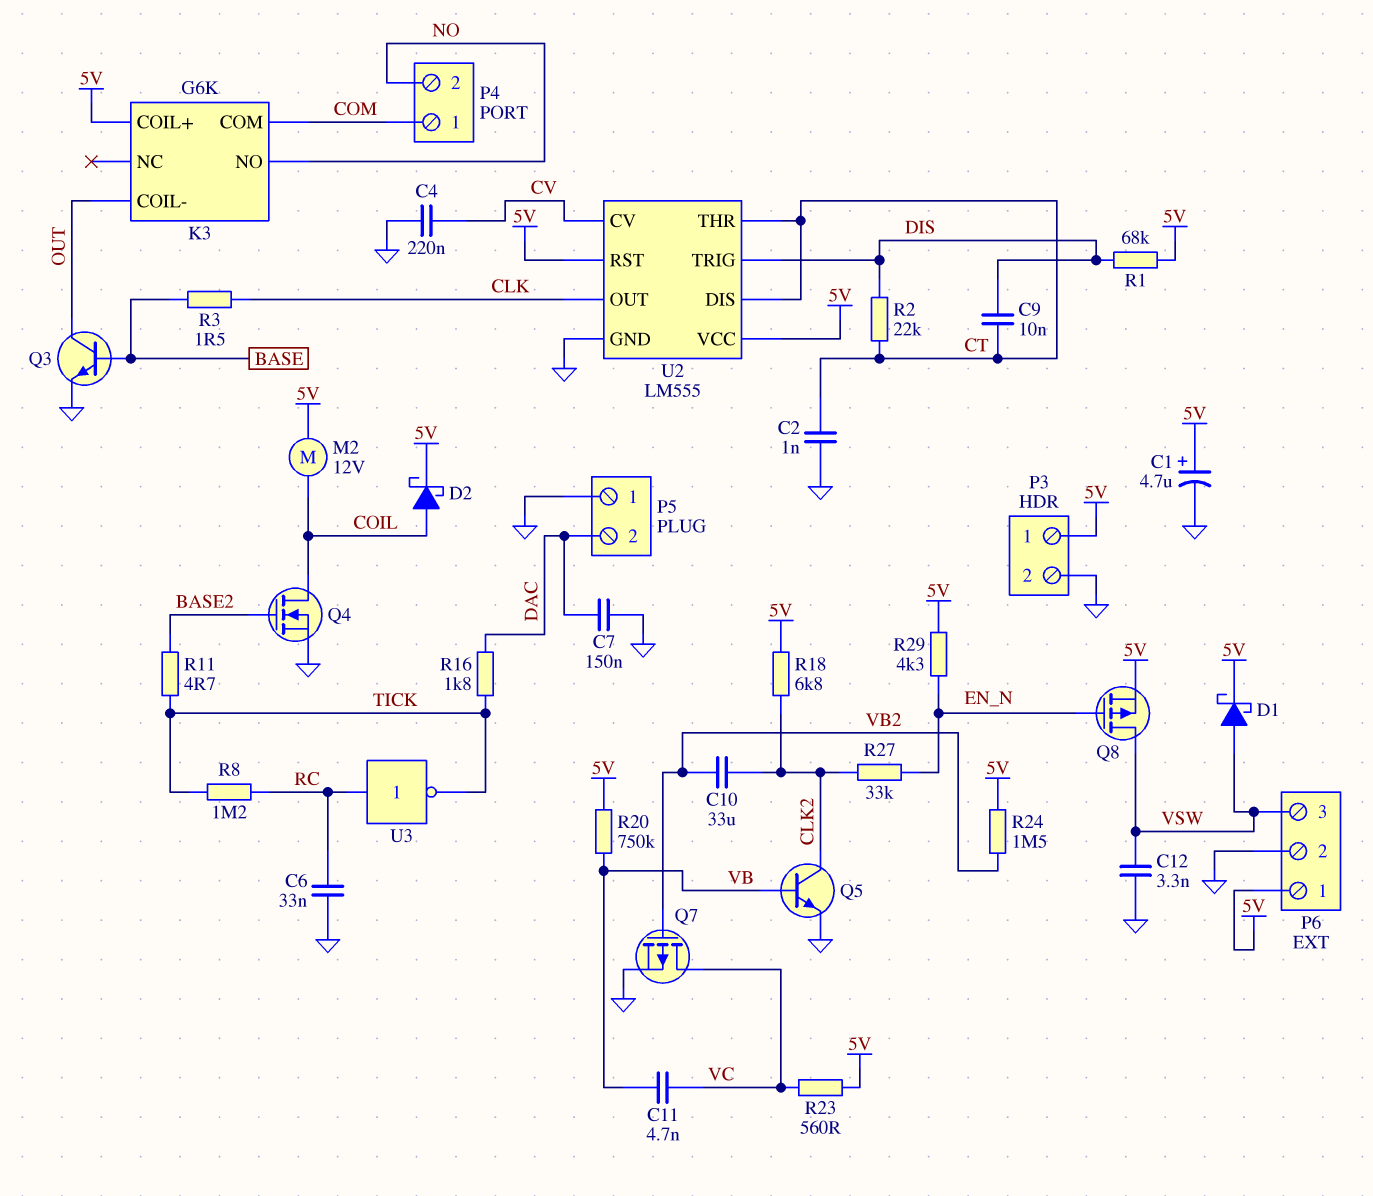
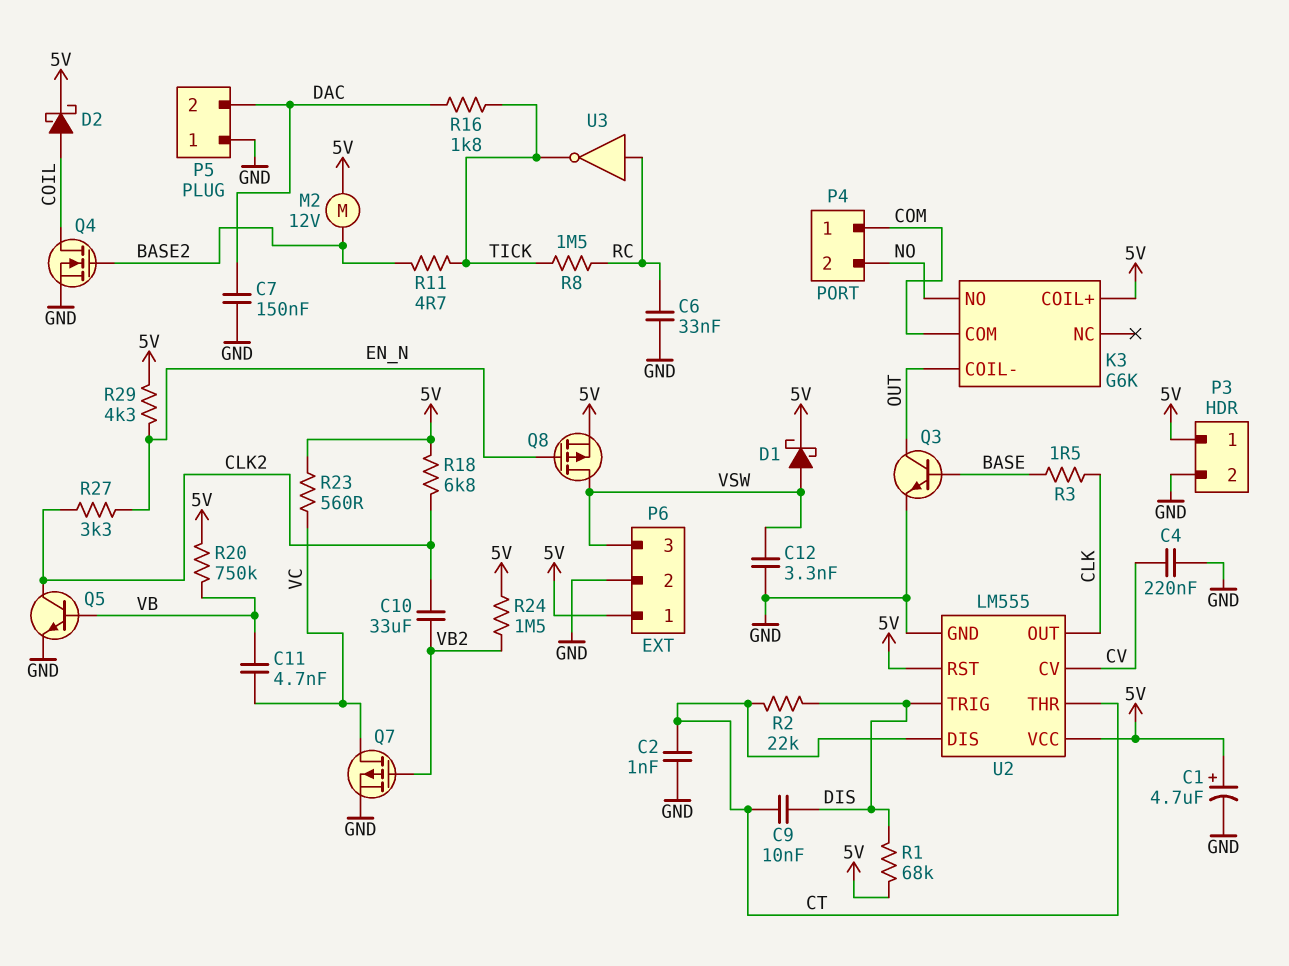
M2: motor 12V (5V, COIL) -> motor 12V (5V, BASE2)
R8: 1.2M (RC, TICK) -> 1.5M (RC, TICK)
R27: 33k (CLK2, EN_N) -> 3.3k (CLK2, EN_N)

